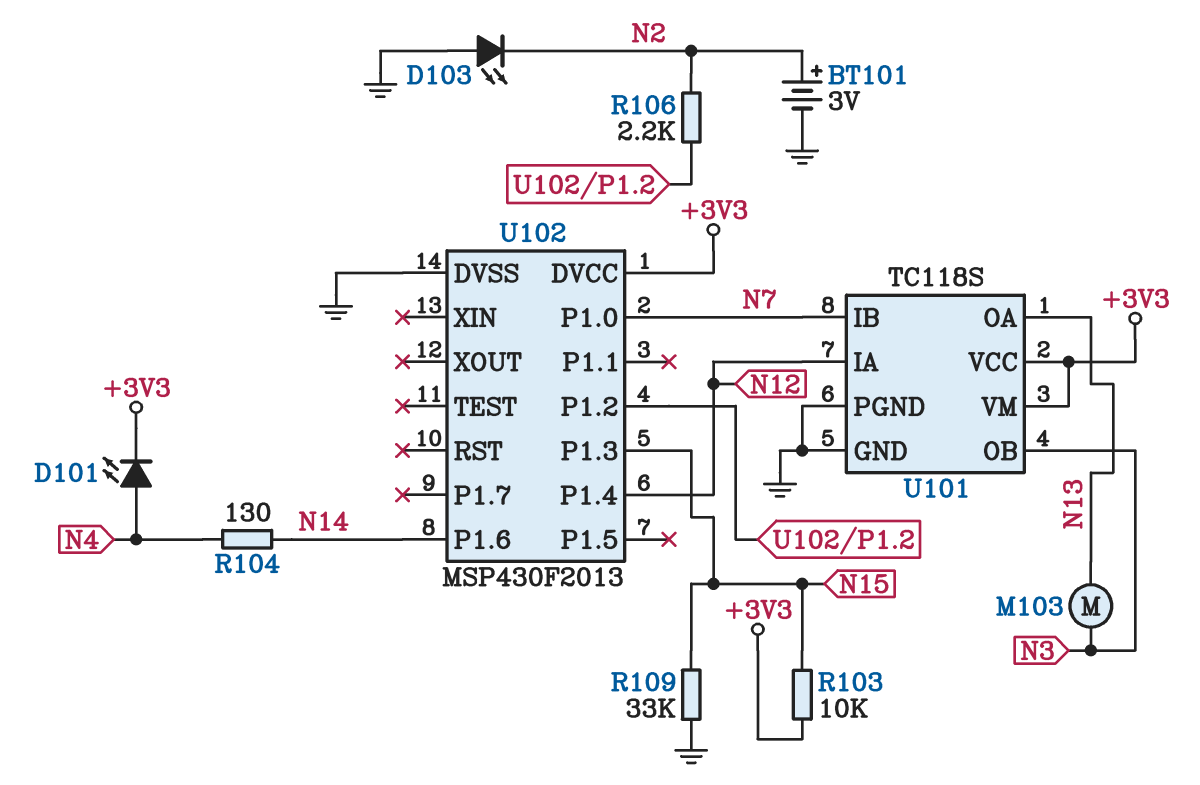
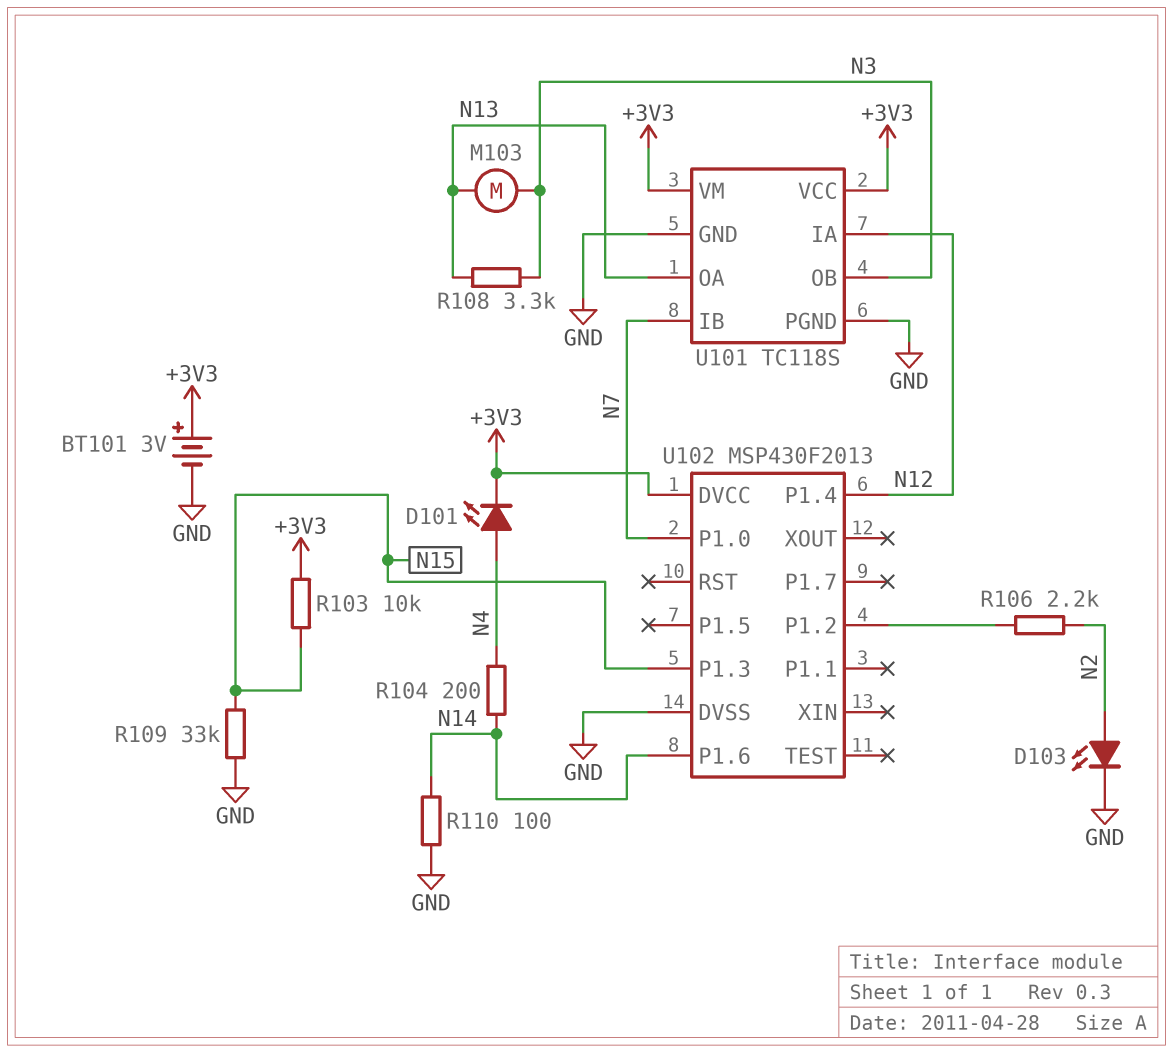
BT101: 3V (plus N2, minus GND) -> 3V (plus +3V3, minus GND)
D103: LED (A GND, K N2) -> LED (A N2, K GND)
R104: 130 (N4, N14) -> 200 (N4, N14)
R108: none -> 3.3k (N3, N13)
R110: none -> 100 (GND, N14)

